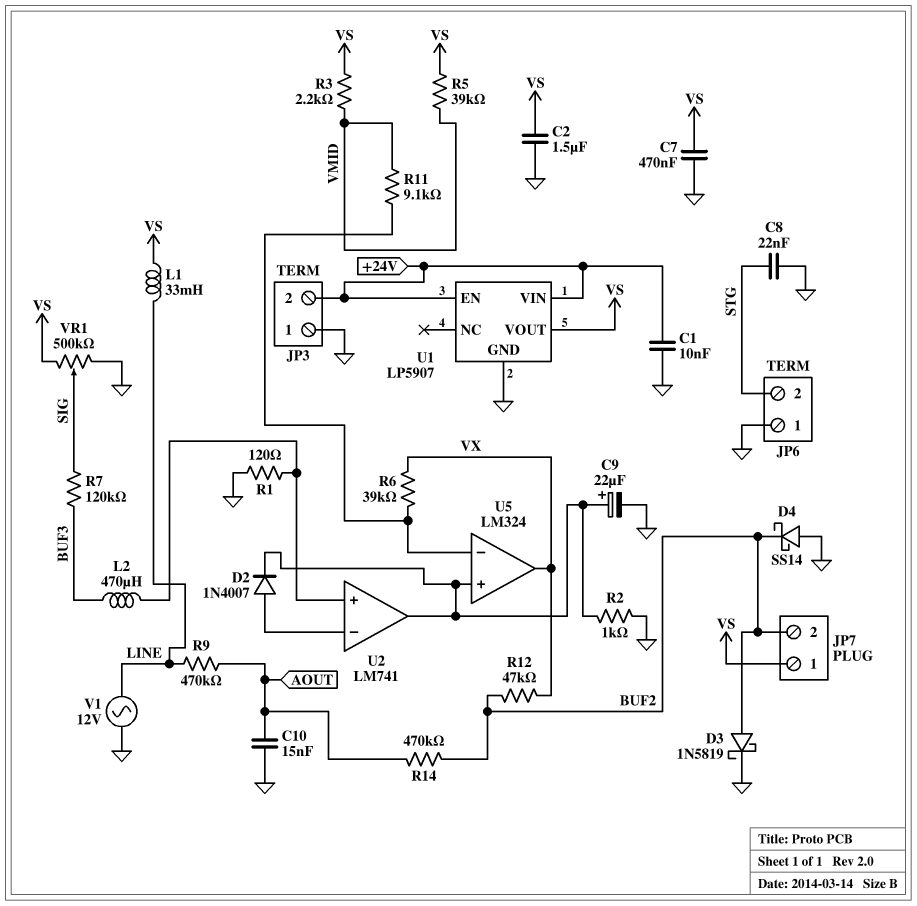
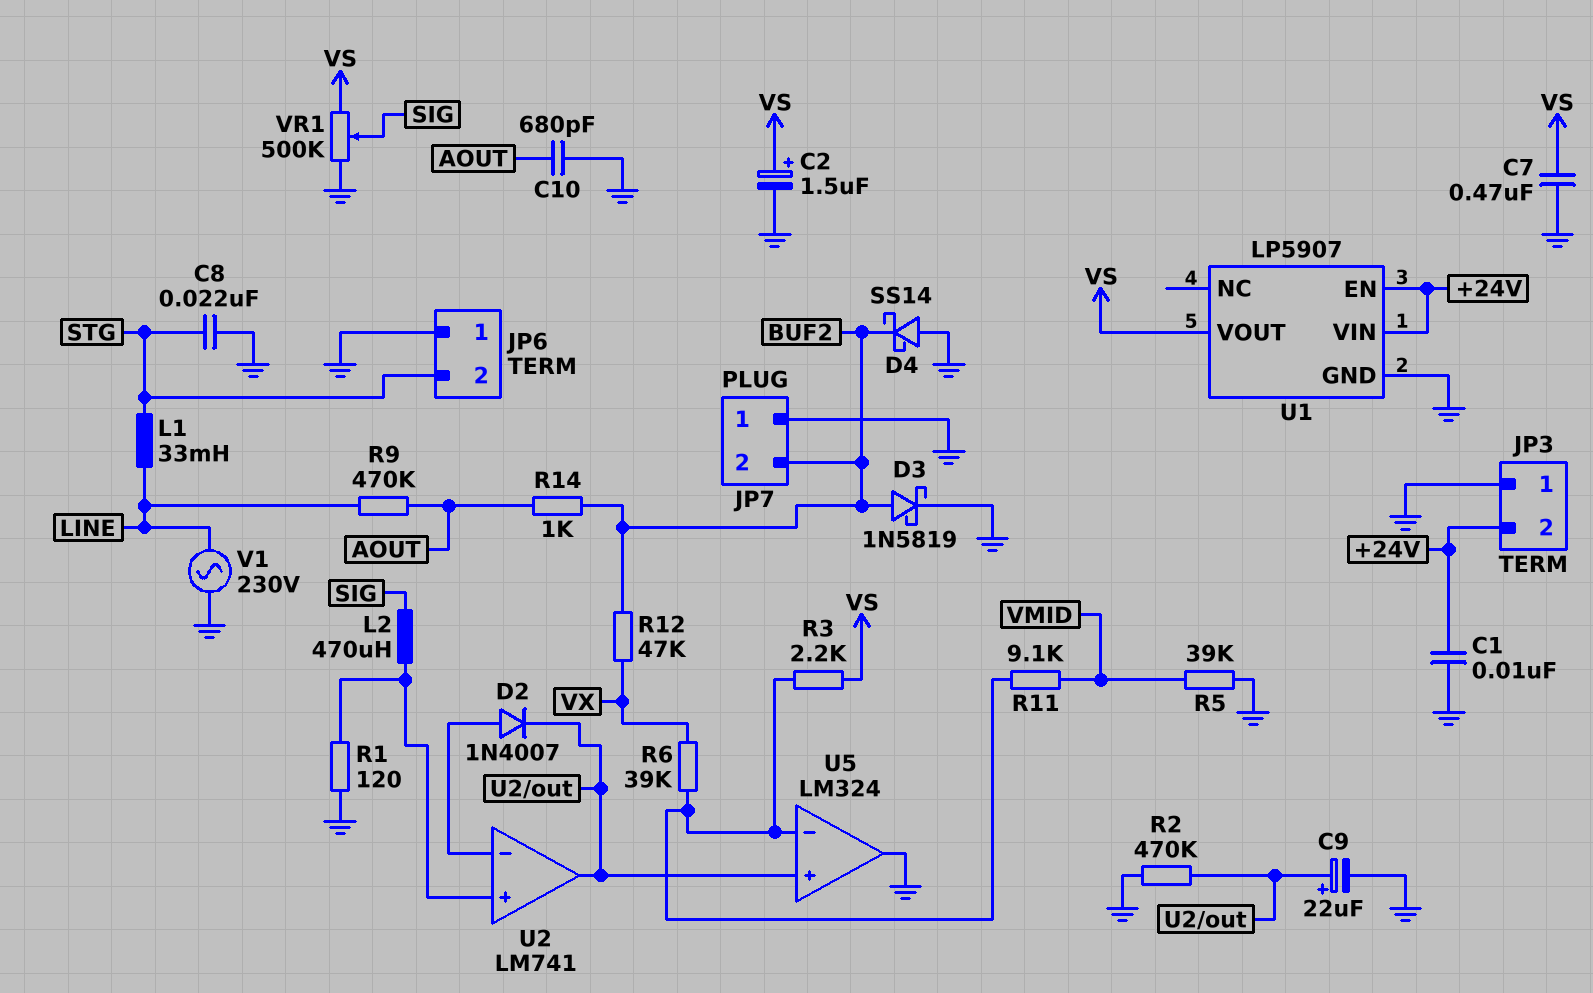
C2: 1.5uF (GND, VS) -> 1.5uF (plus VS, minus GND)
C10: 15nF (AOUT, GND) -> 680pF (AOUT, GND)
JP7 pin 1: VS -> GND
L1: 33mH (LINE, VS) -> 33mH (LINE, STG)
L2: 470uH (BUF3, U2/in+) -> 470uH (SIG, U2/in+)
R2: 1k (GND, U2/out) -> 470k (GND, U2/out)
R3: 2.2k (VMID, VS) -> 2.2k (U5/in-, VS)
R5: 39k (VMID, VS) -> 39k (GND, VMID)
R7: 120k (BUF3, SIG) -> none
R14: 470k (AOUT, BUF2) -> 1k (AOUT, BUF2)
U5 pin out: VX -> GND
V1: AC 12V (GND, LINE) -> AC 230V (GND, LINE)

